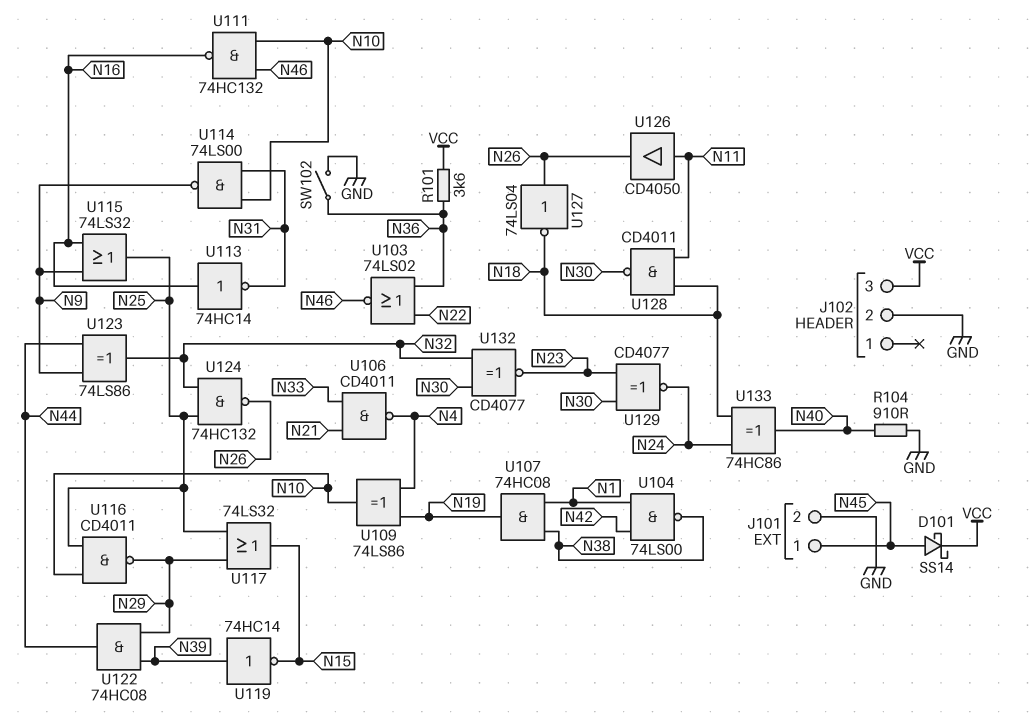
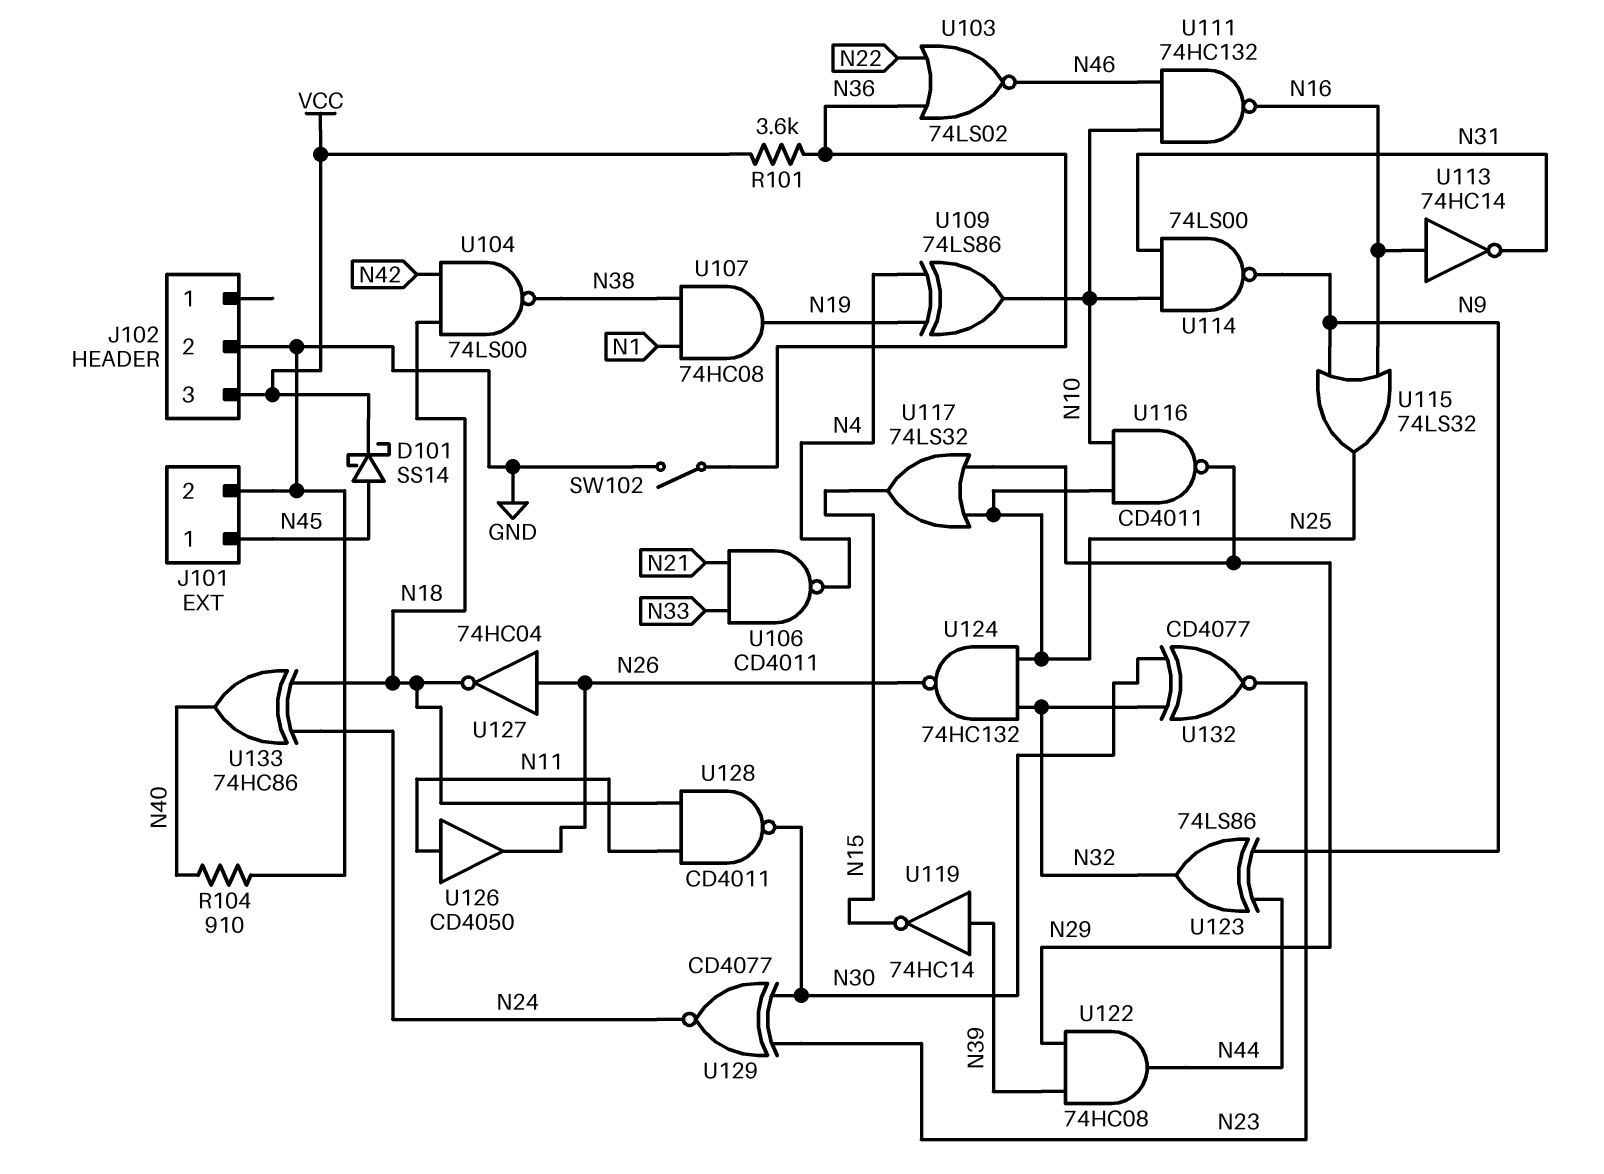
U104: NAND 74LS00 (in N1, in N42, out N38) -> NAND 74LS00 (in N18, in N42, out N38)
U127: NOT 74LS04 (in N26, out N18) -> NOT 74HC04 (in N26, out N18)

